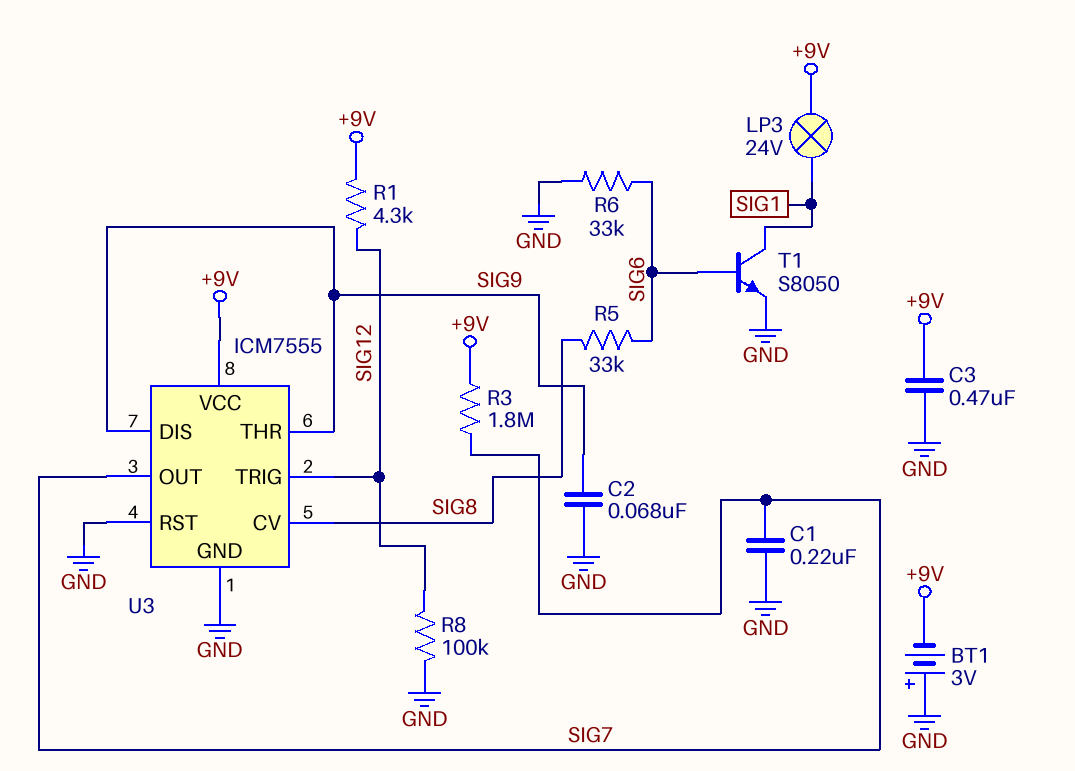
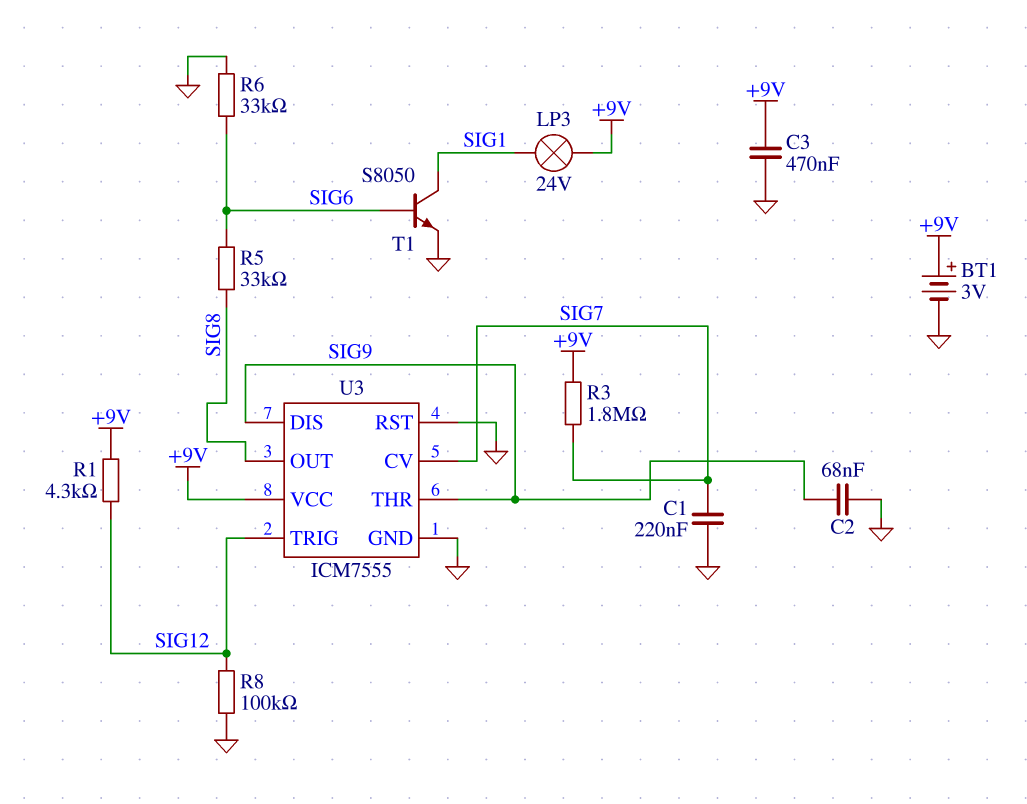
BT1: 3V (plus GND, minus +9V) -> 3V (plus +9V, minus GND)
U3 pin CV: SIG8 -> SIG7
U3 pin OUT: SIG7 -> SIG8

